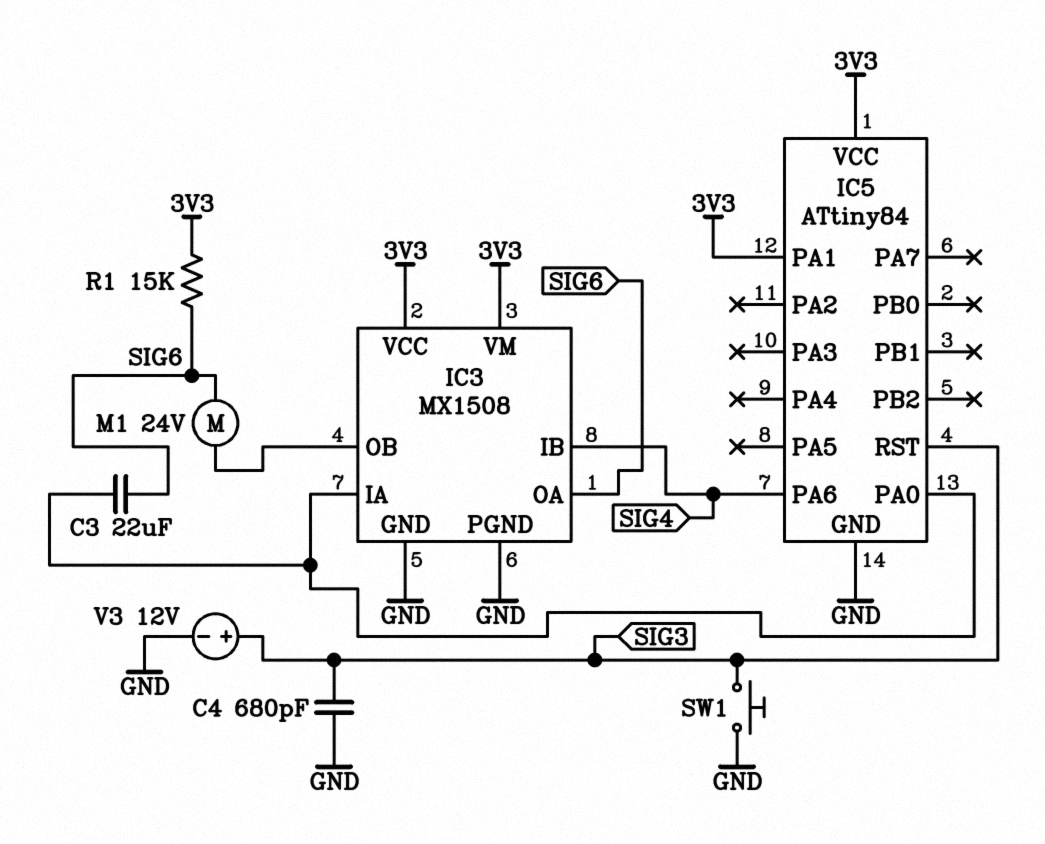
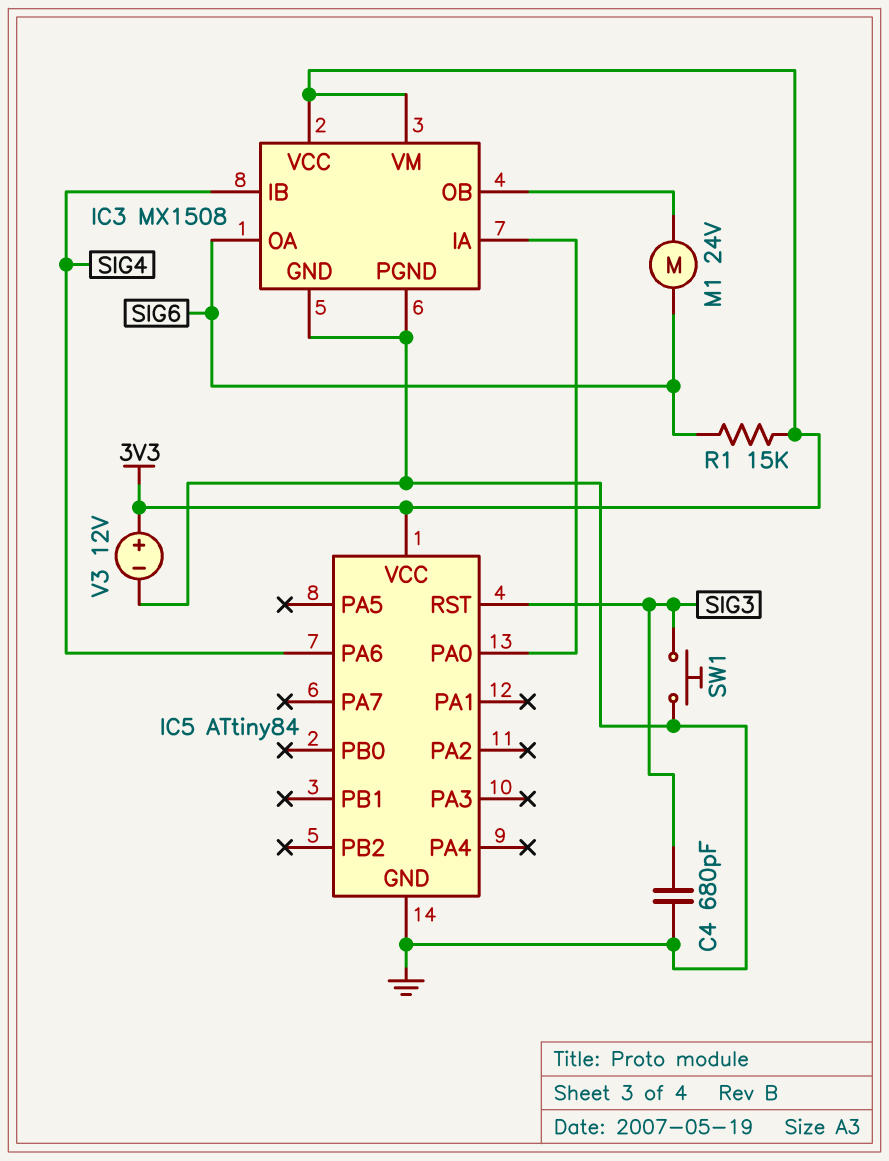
C3: 22uF (IC3/IA, SIG6) -> none
IC5 pin PA1: 3V3 -> none
V3: 12V (plus SIG3, minus GND) -> 12V (plus 3V3, minus GND)

